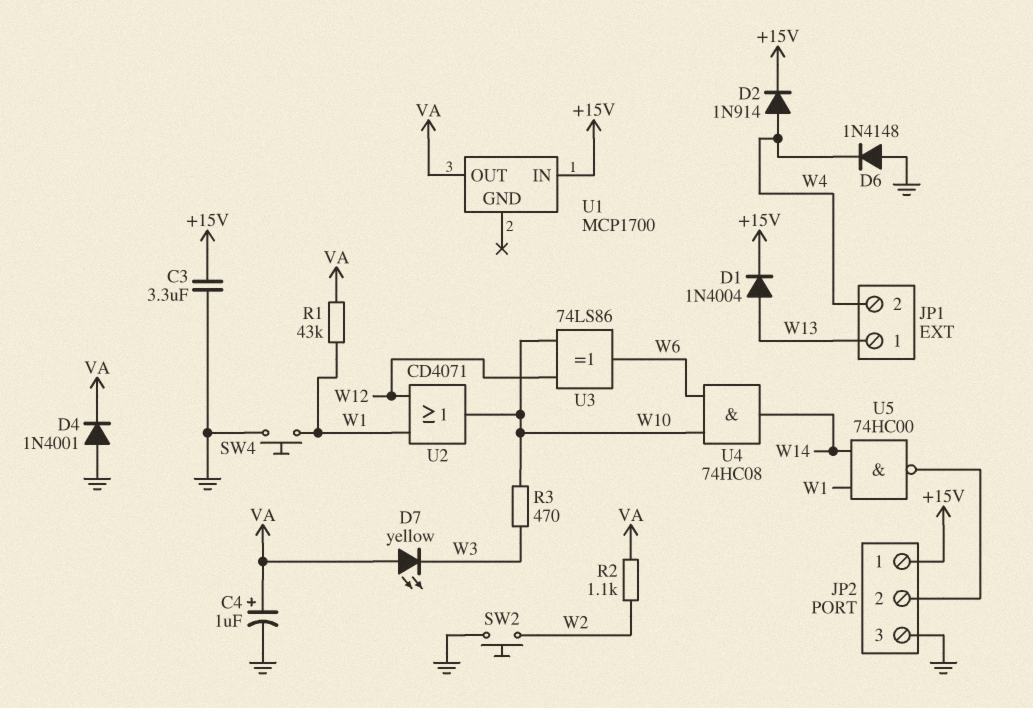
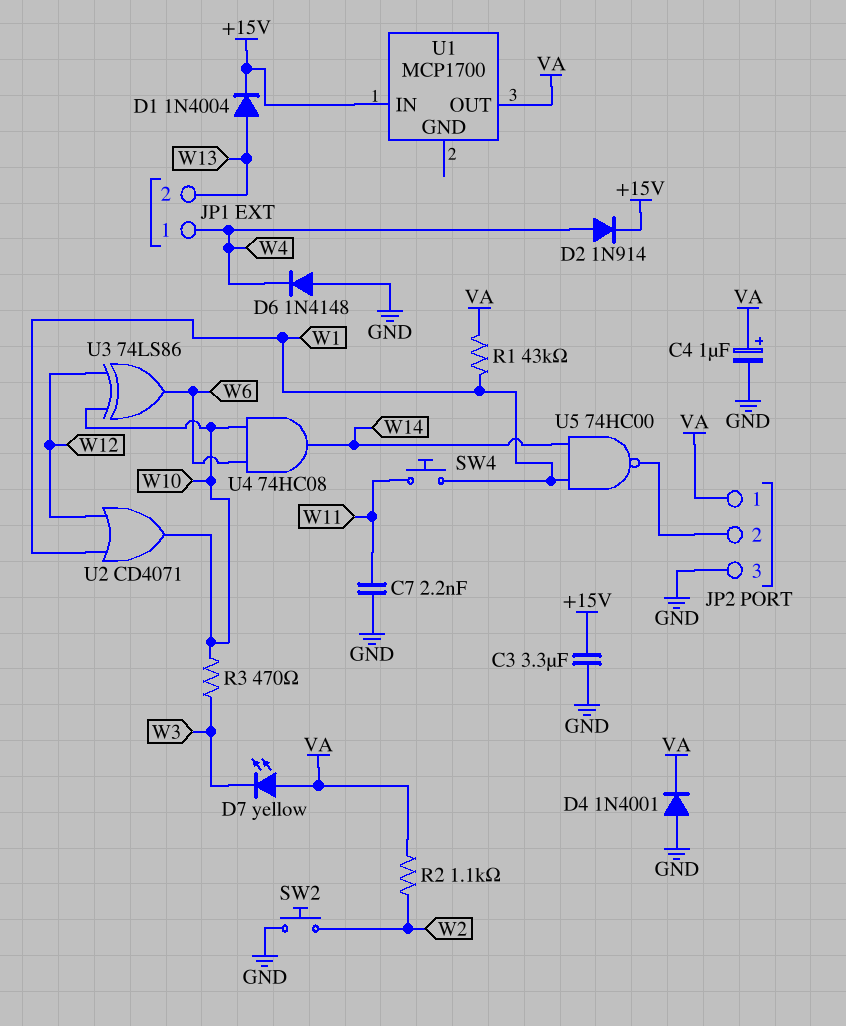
C7: none -> 2.2nF (GND, W11)
JP1 pin 1: W13 -> W4
JP1 pin 2: W4 -> W13
JP2 pin 1: +15V -> VA
SW4: button (GND, W1) -> button (W1, W11)

